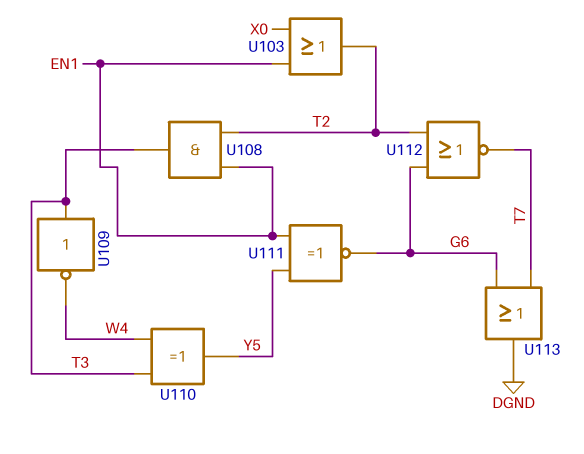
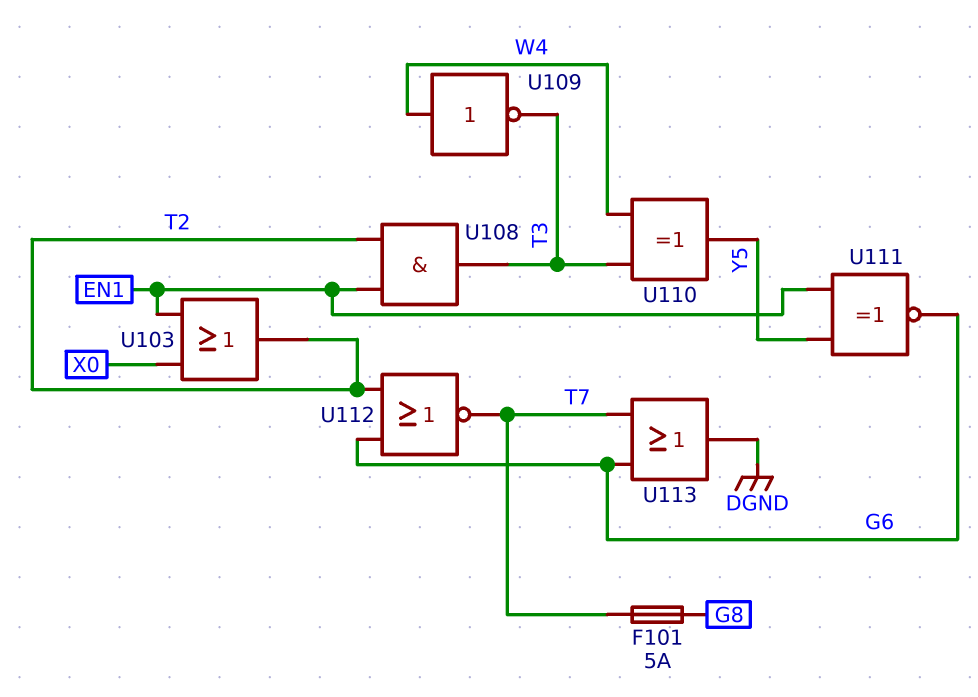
F101: none -> 5A (G8, T7)
U109: NOT (in T3, out W4) -> NOT (in W4, out T3)

